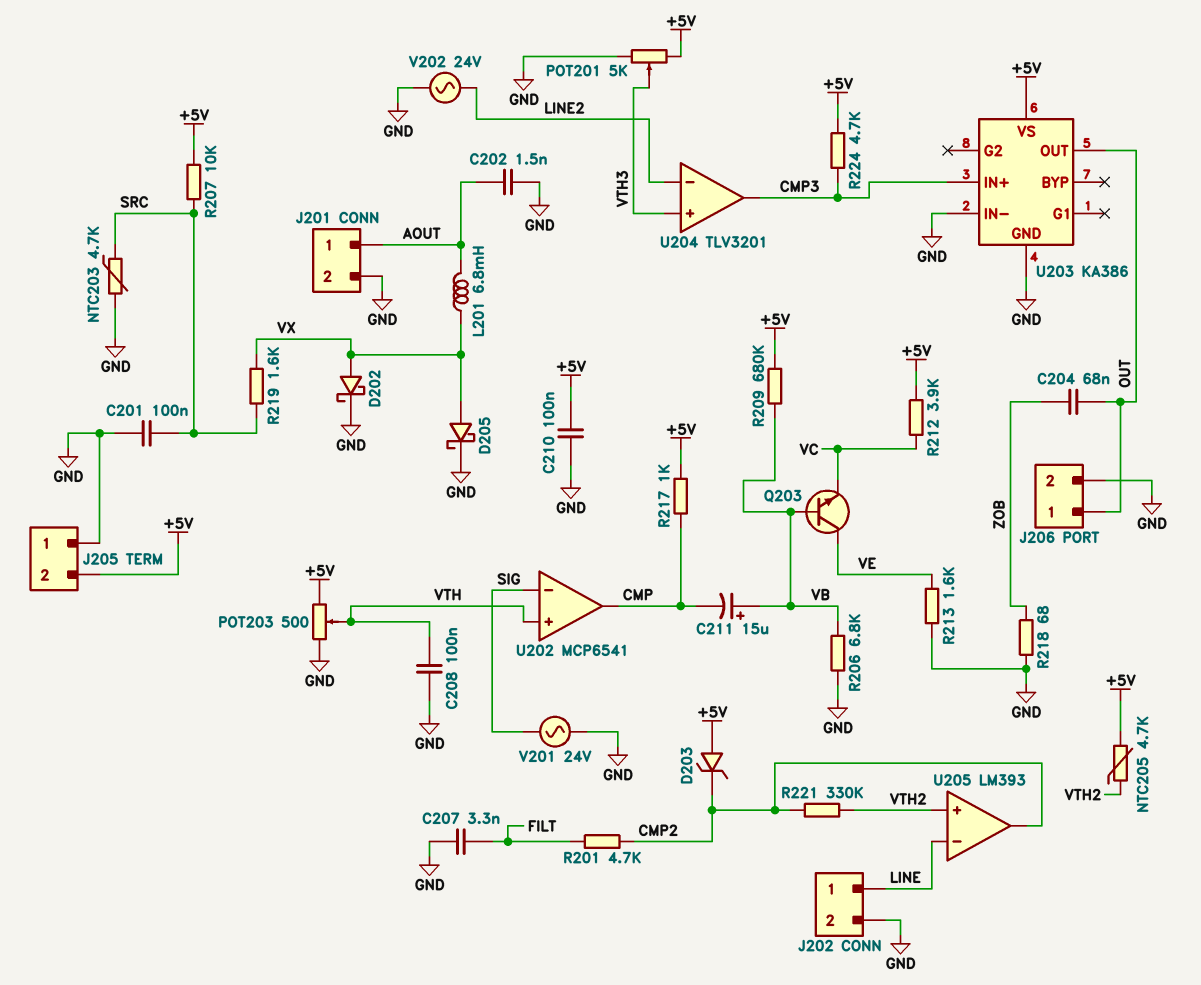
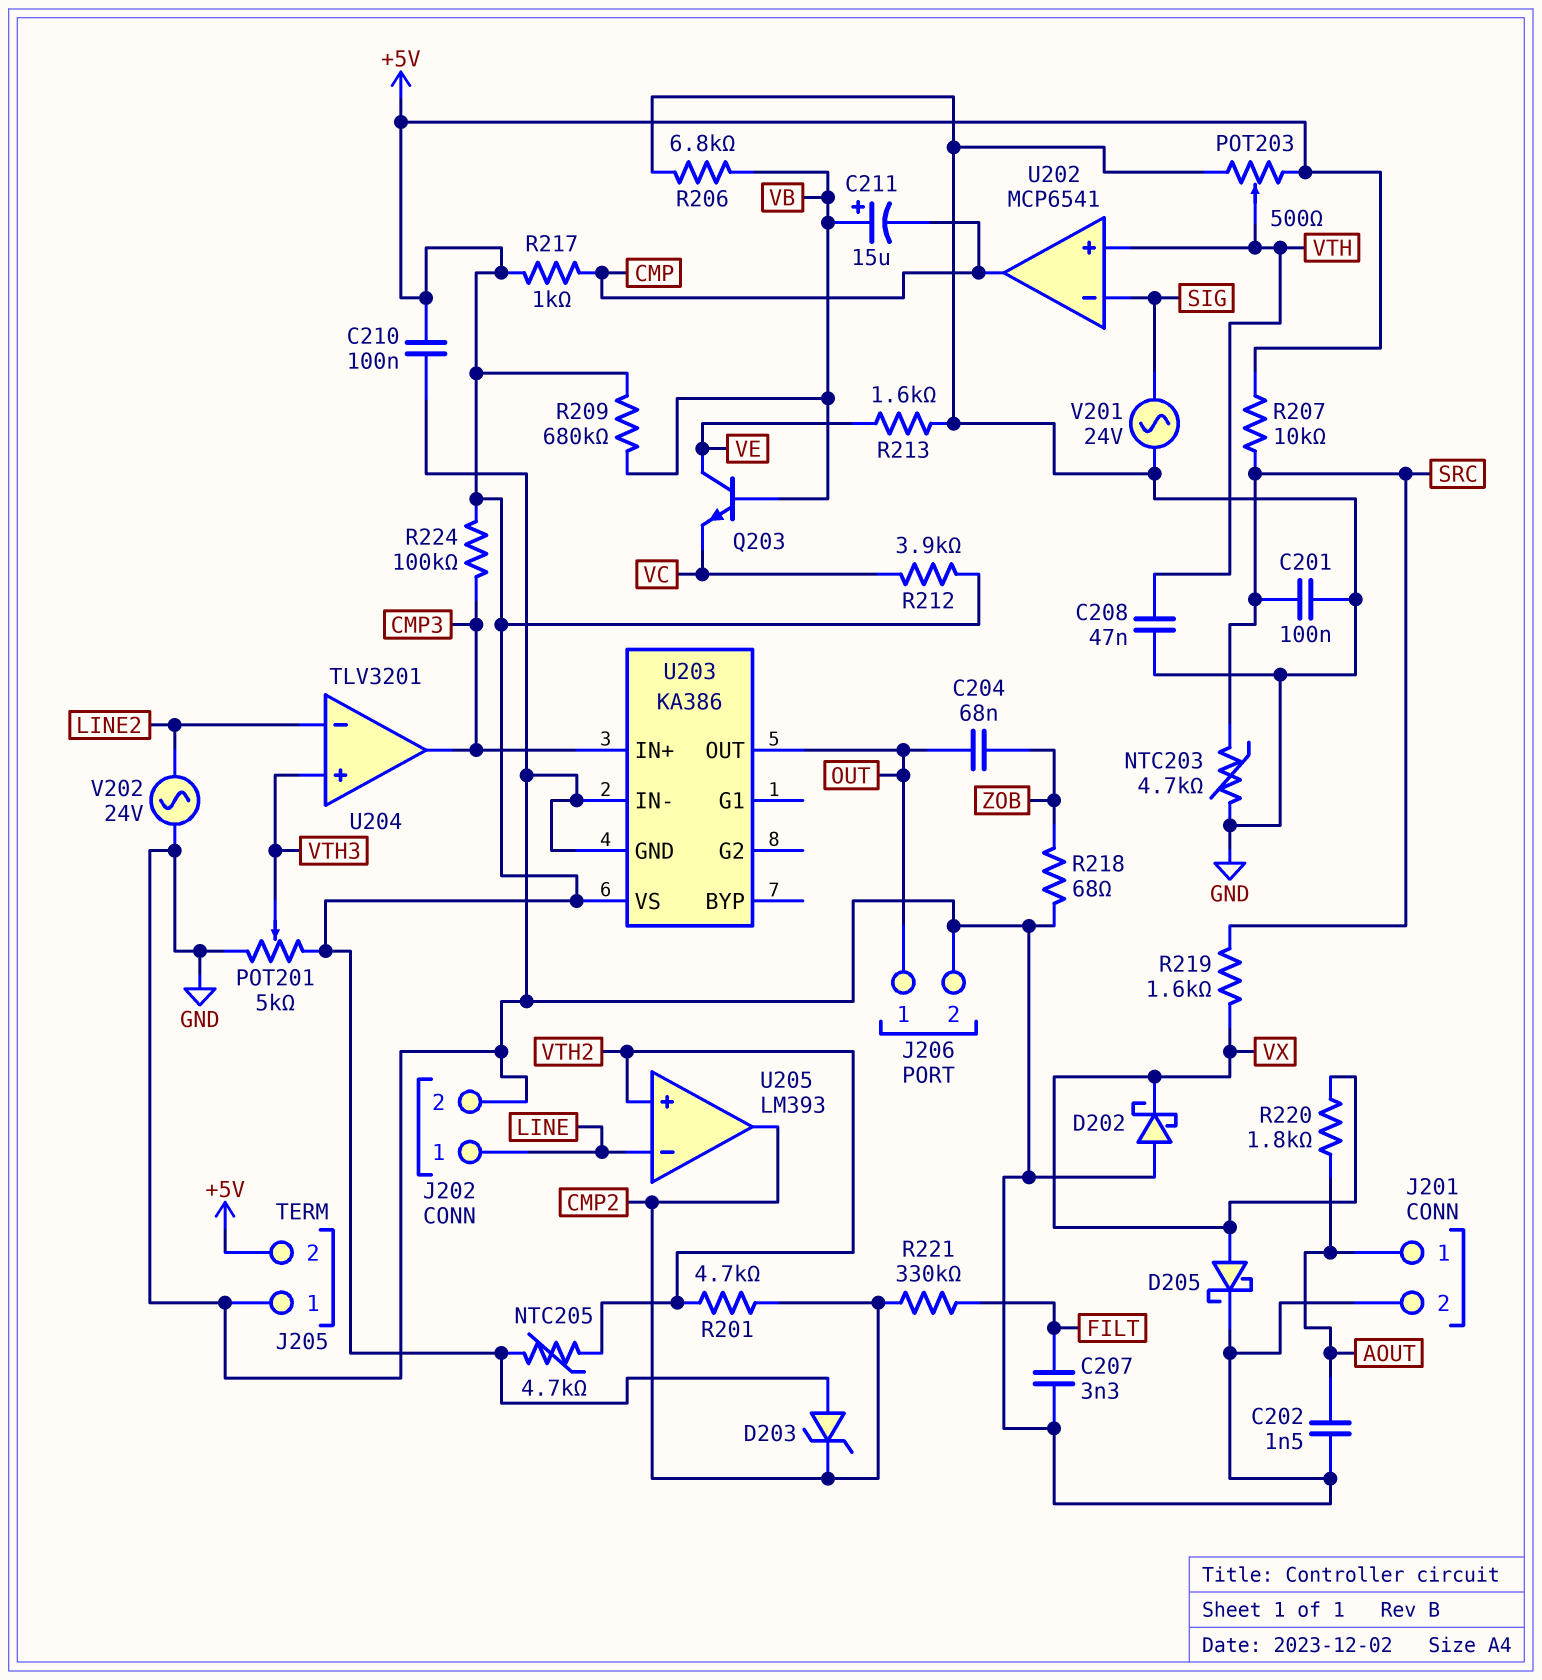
C208: 100nF (GND, VTH) -> 47nF (GND, VTH)
D202: schottky (A VX, K GND) -> schottky (A GND, K VX)
L201: 6.8mH (AOUT, VX) -> none
R201: 4.7k (CMP2, FILT) -> 4.7k (CMP2, VTH2)
R220: none -> 1.8k (AOUT, VX)
R221: 330k (CMP2, VTH2) -> 330k (CMP2, FILT)
R224: 4.7k (+5V, CMP3) -> 100k (+5V, CMP3)

